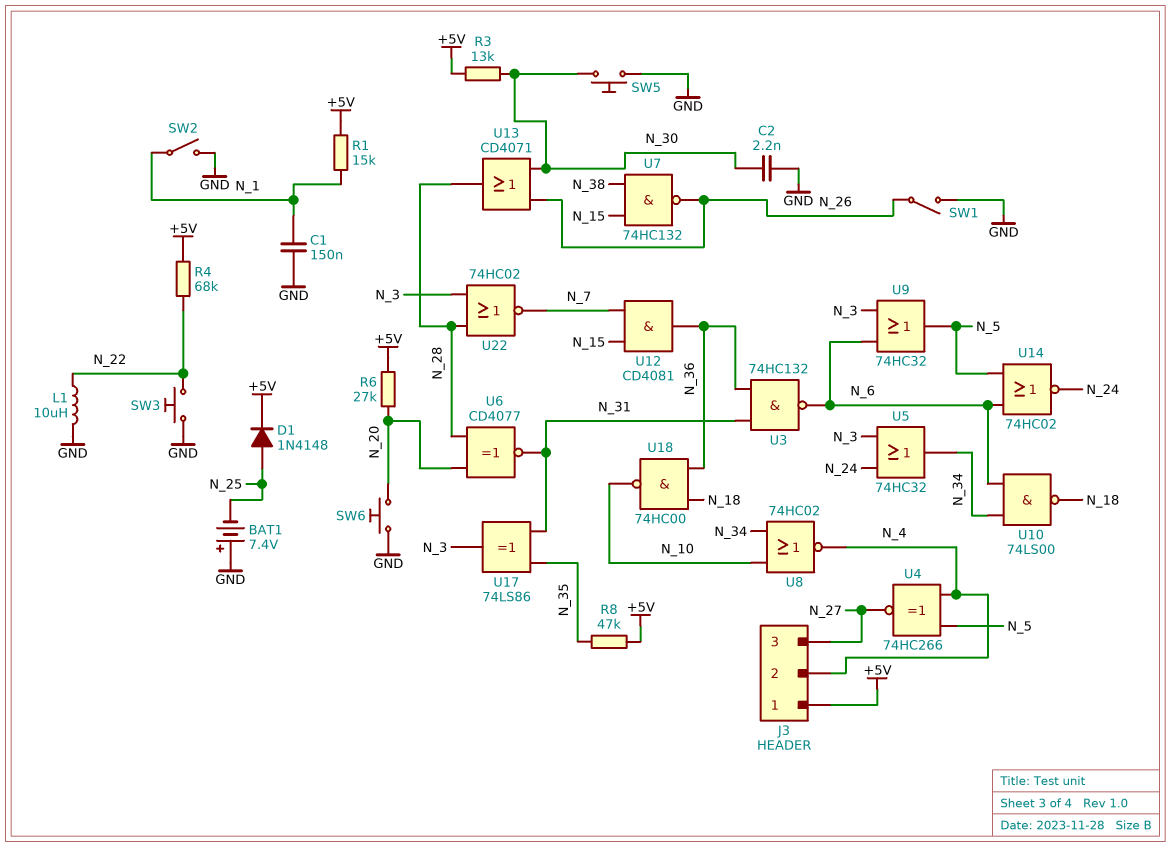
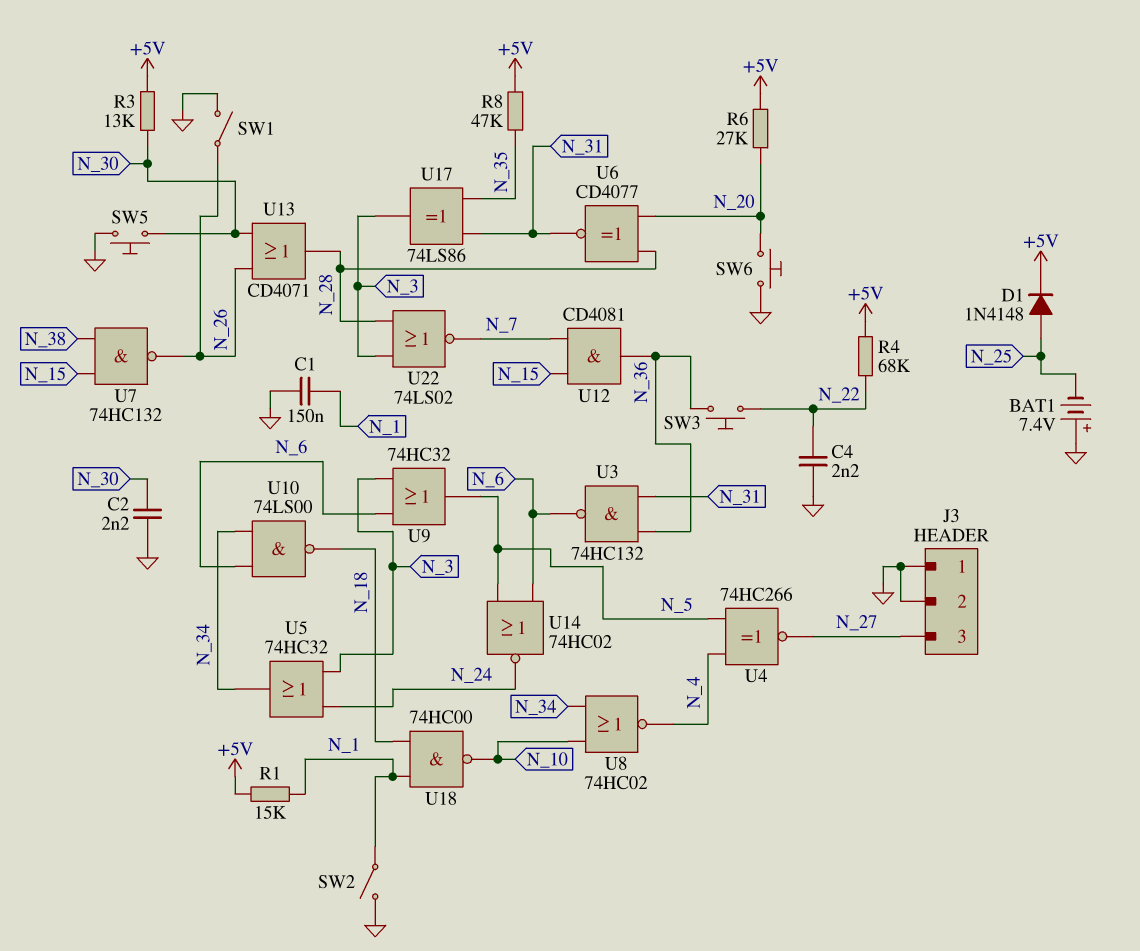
C4: none -> 2.2nF (GND, N_22)
J3 pin 1: +5V -> GND
J3 pin 2: N_4 -> GND
L1: 10uH (GND, N_22) -> none
SW3: button (GND, N_22) -> button (N_22, N_36)
U18: NAND 74HC00 (in N_18, in N_36, out N_10) -> NAND 74HC00 (in N_1, in N_18, out N_10)
U22: NOR 74HC02 (in N_3, in N_28, out N_7) -> NOR 74LS02 (in N_3, in N_28, out N_7)

